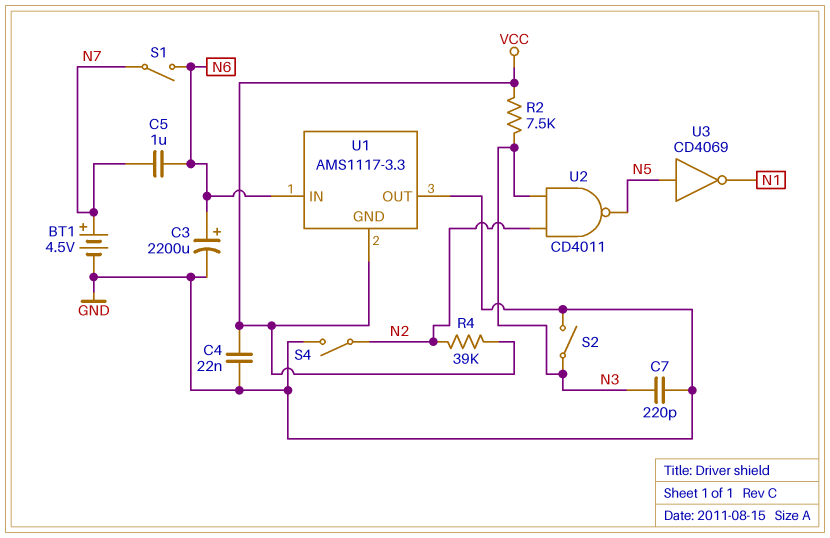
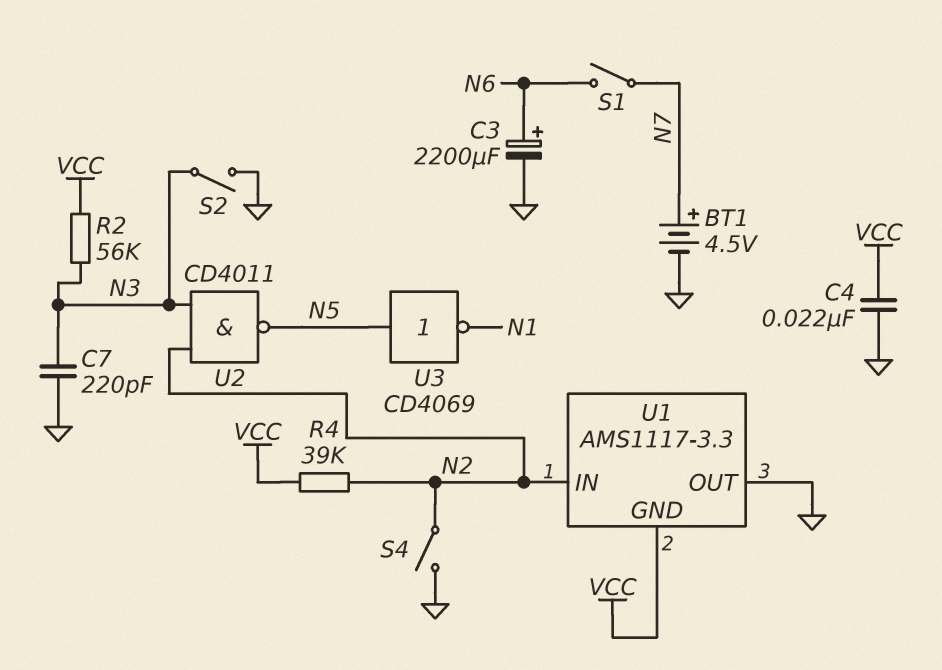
C5: 1uF (N6, N7) -> none
R2: 7.5k (N3, VCC) -> 56k (N3, VCC)
U1 pin IN: N6 -> N2

